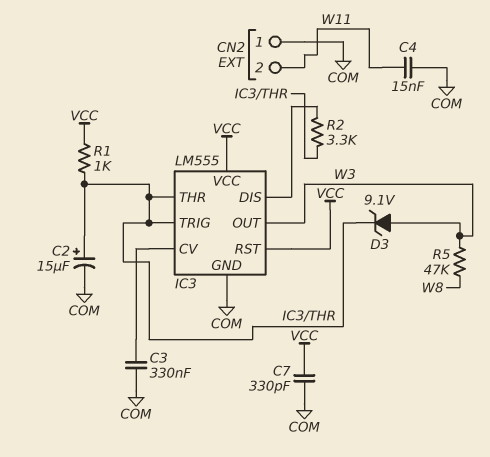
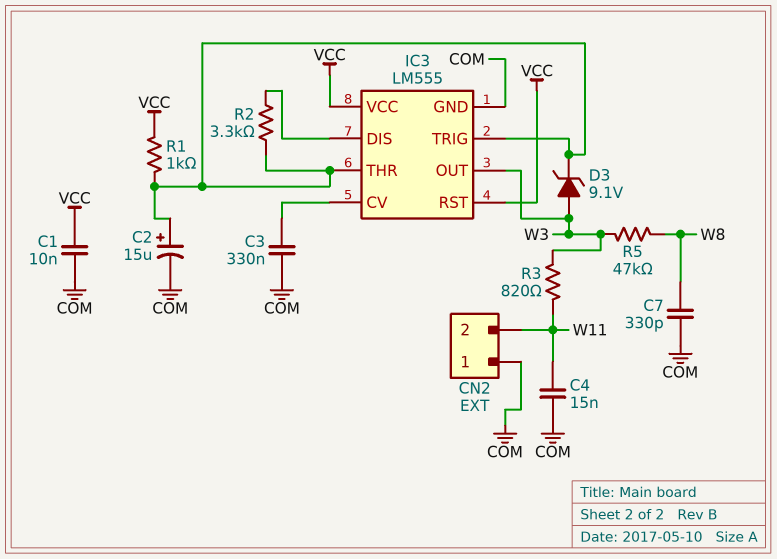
C1: none -> 10nF (COM, VCC)
C7: 330pF (COM, VCC) -> 330pF (COM, W8)
R3: none -> 820 (W3, W11)

